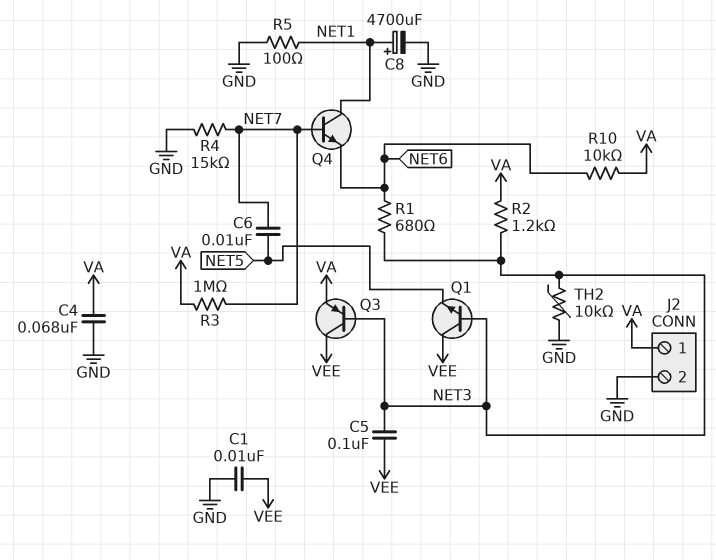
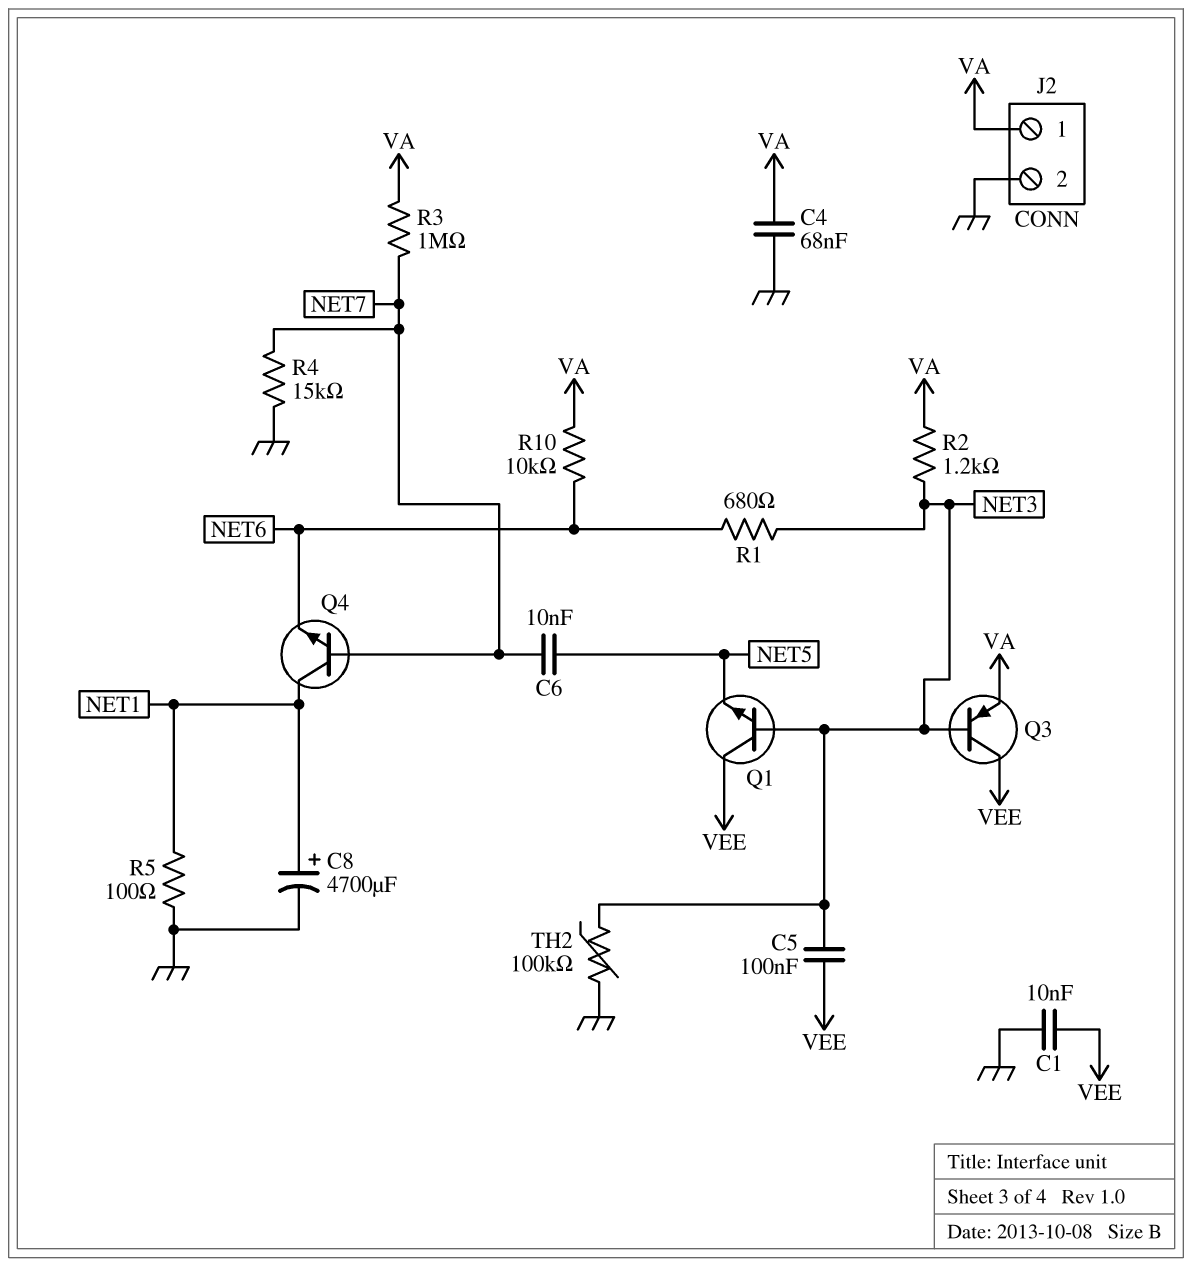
TH2: 10k (GND, NET3) -> 100k (GND, NET3)

